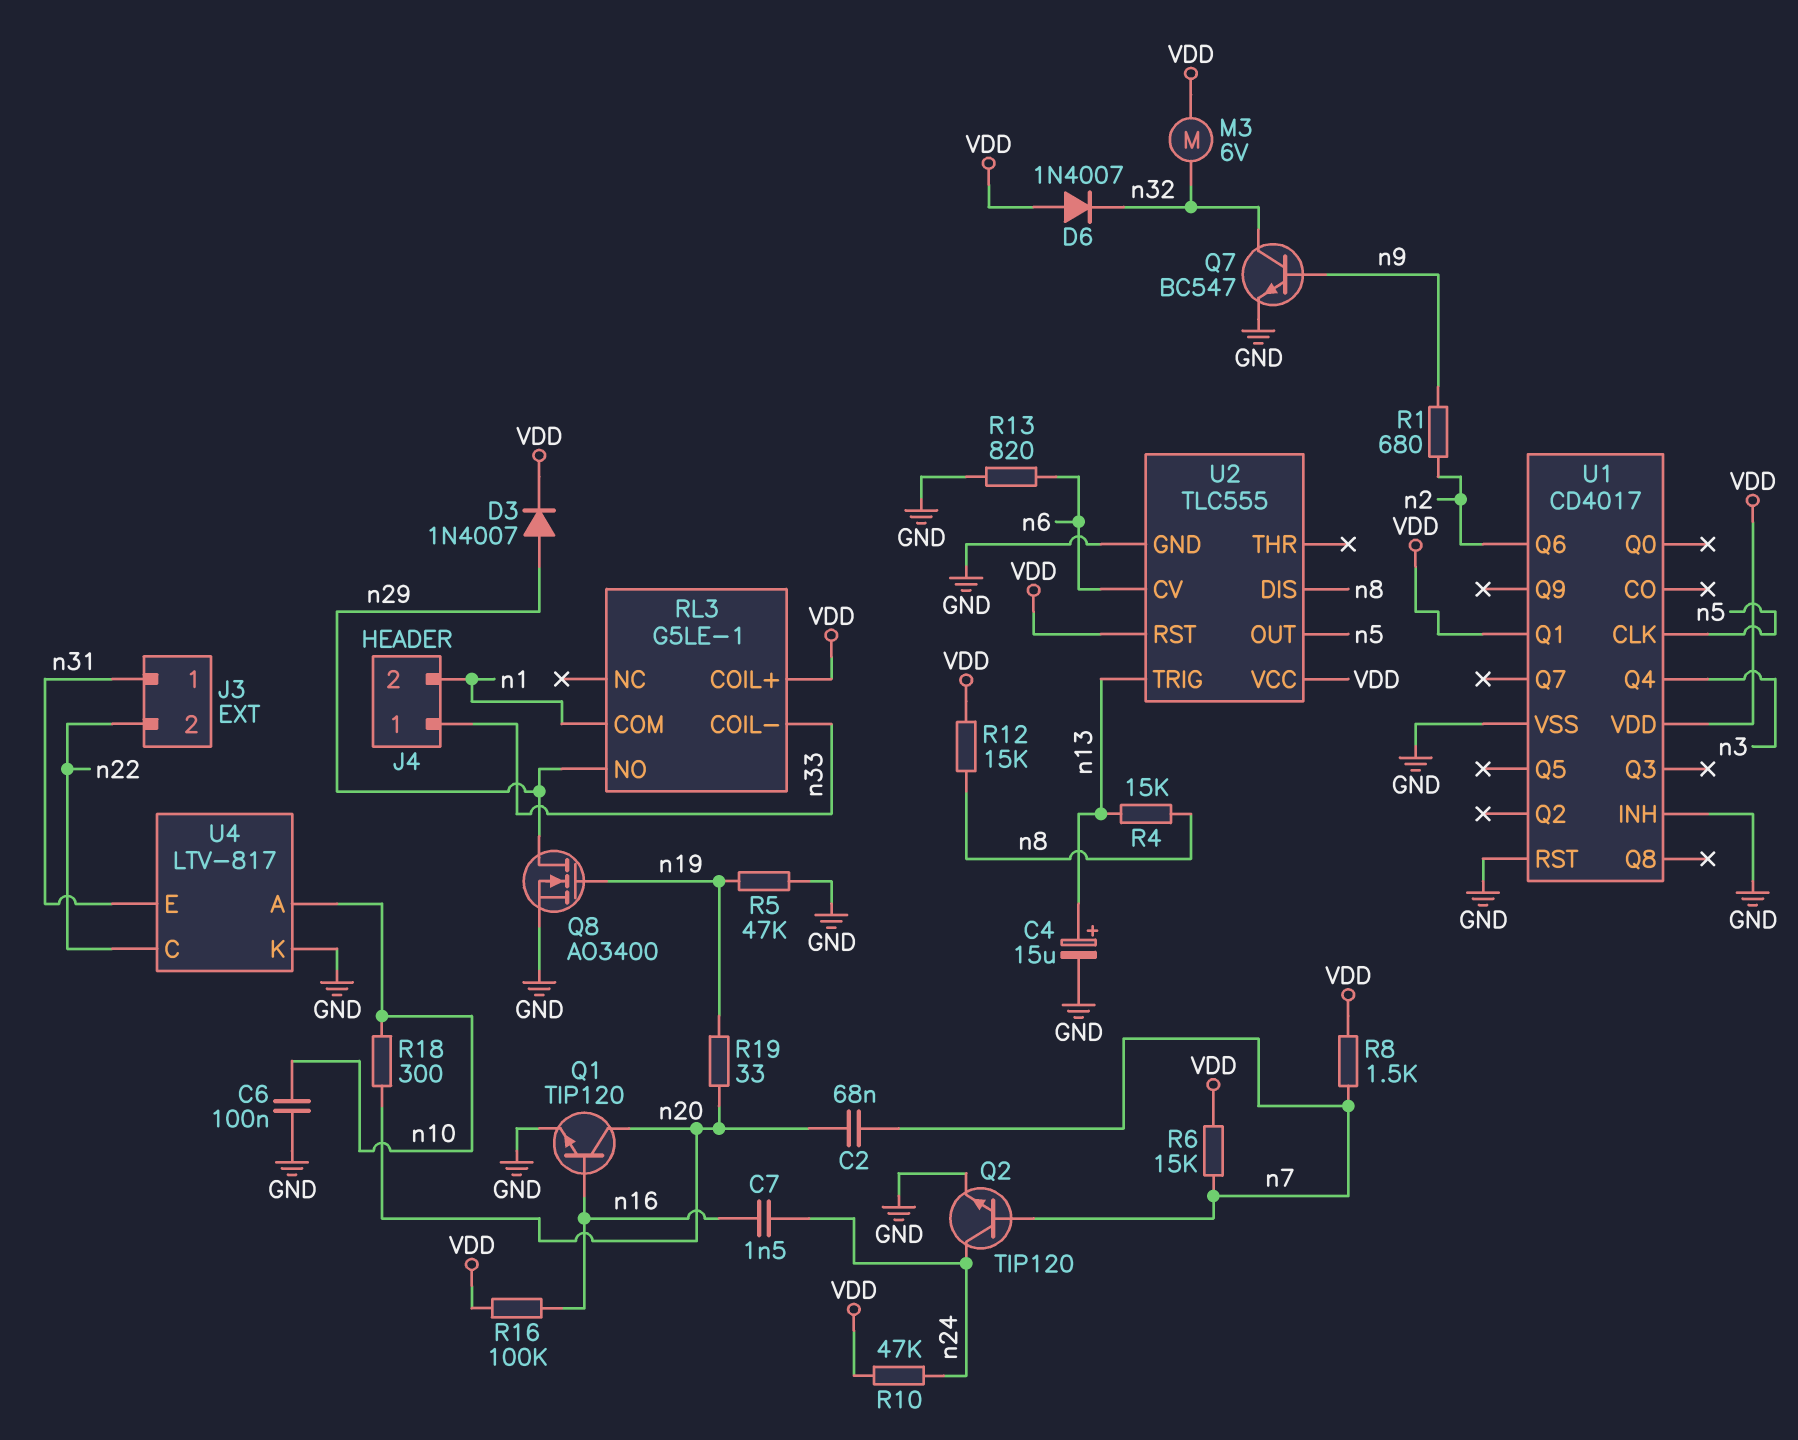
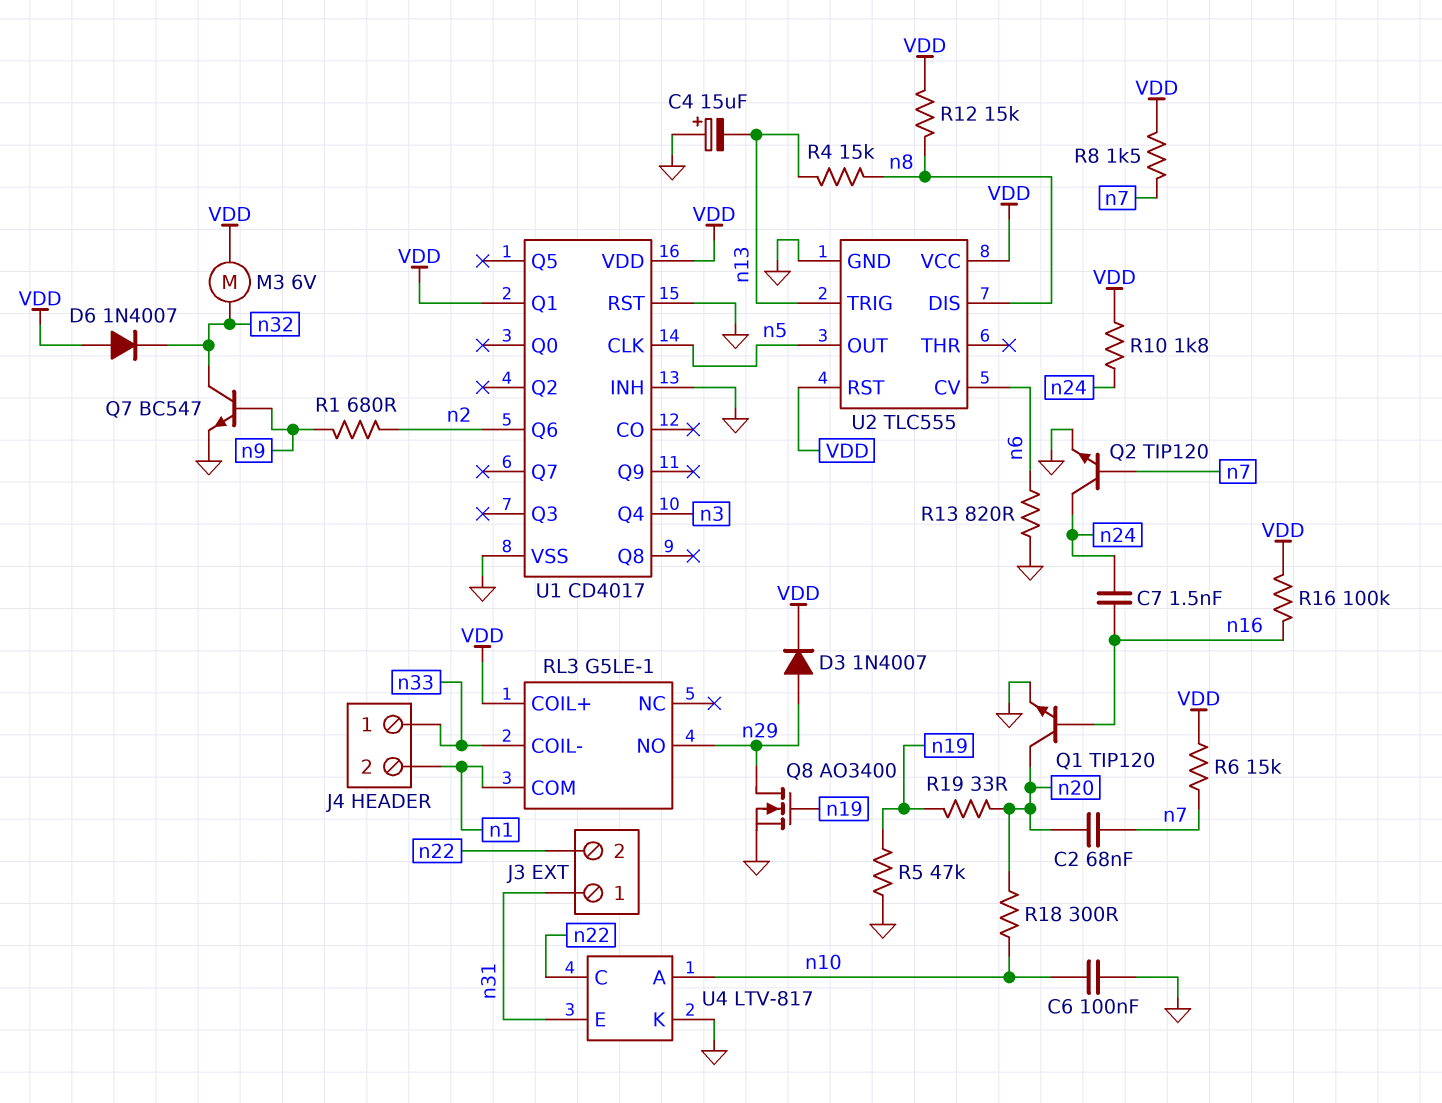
C4: 15uF (plus n13, minus GND) -> 15uF (plus GND, minus n13)
R10: 47k (VDD, n24) -> 1.8k (VDD, n24)

